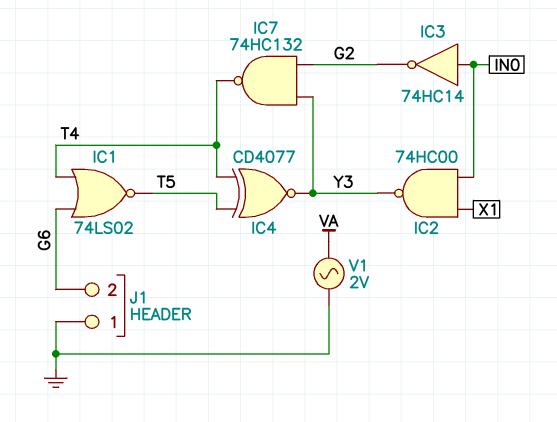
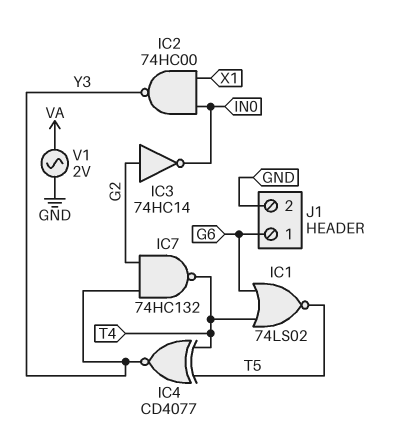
IC3: NOT 74HC14 (in IN0, out G2) -> NOT 74HC14 (in G2, out IN0)
J1 pin 1: GND -> G6
J1 pin 2: G6 -> GND

